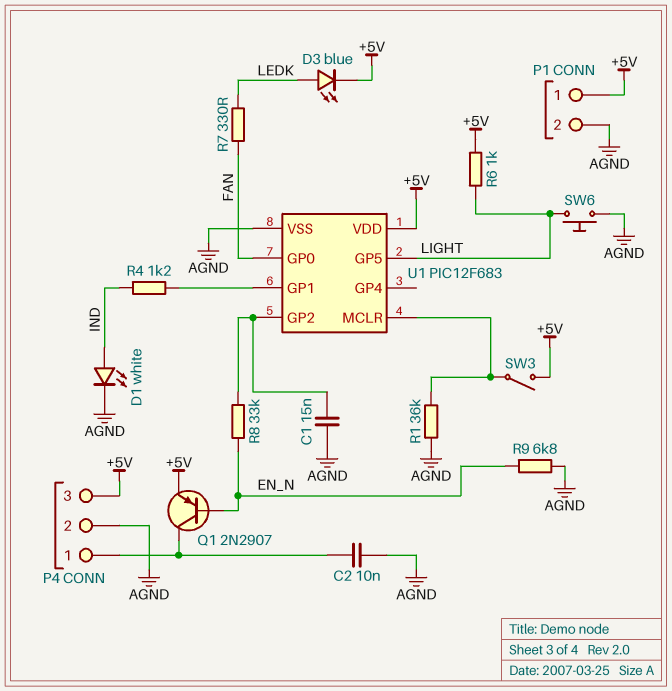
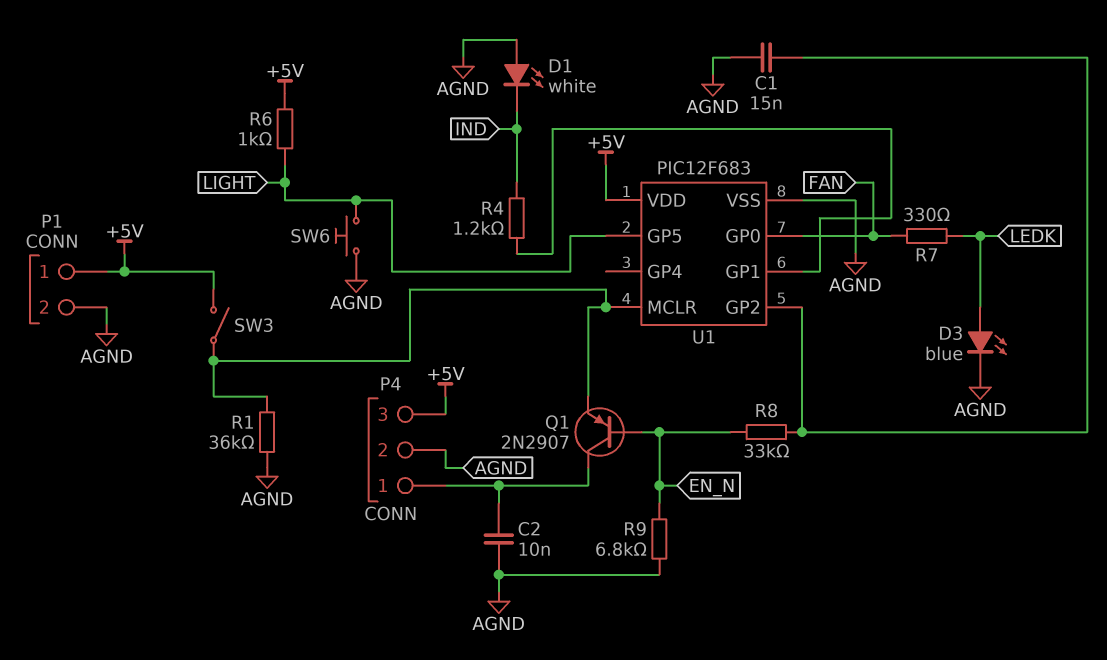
D1: LED white (A IND, K AGND) -> LED white (A AGND, K IND)
D3: LED blue (A LEDK, K +5V) -> LED blue (A LEDK, K AGND)
Q1: PNP 2N2907 (B EN_N, C P4/1, E +5V) -> PNP 2N2907 (B EN_N, C P4/1, E U1/MCLR)

